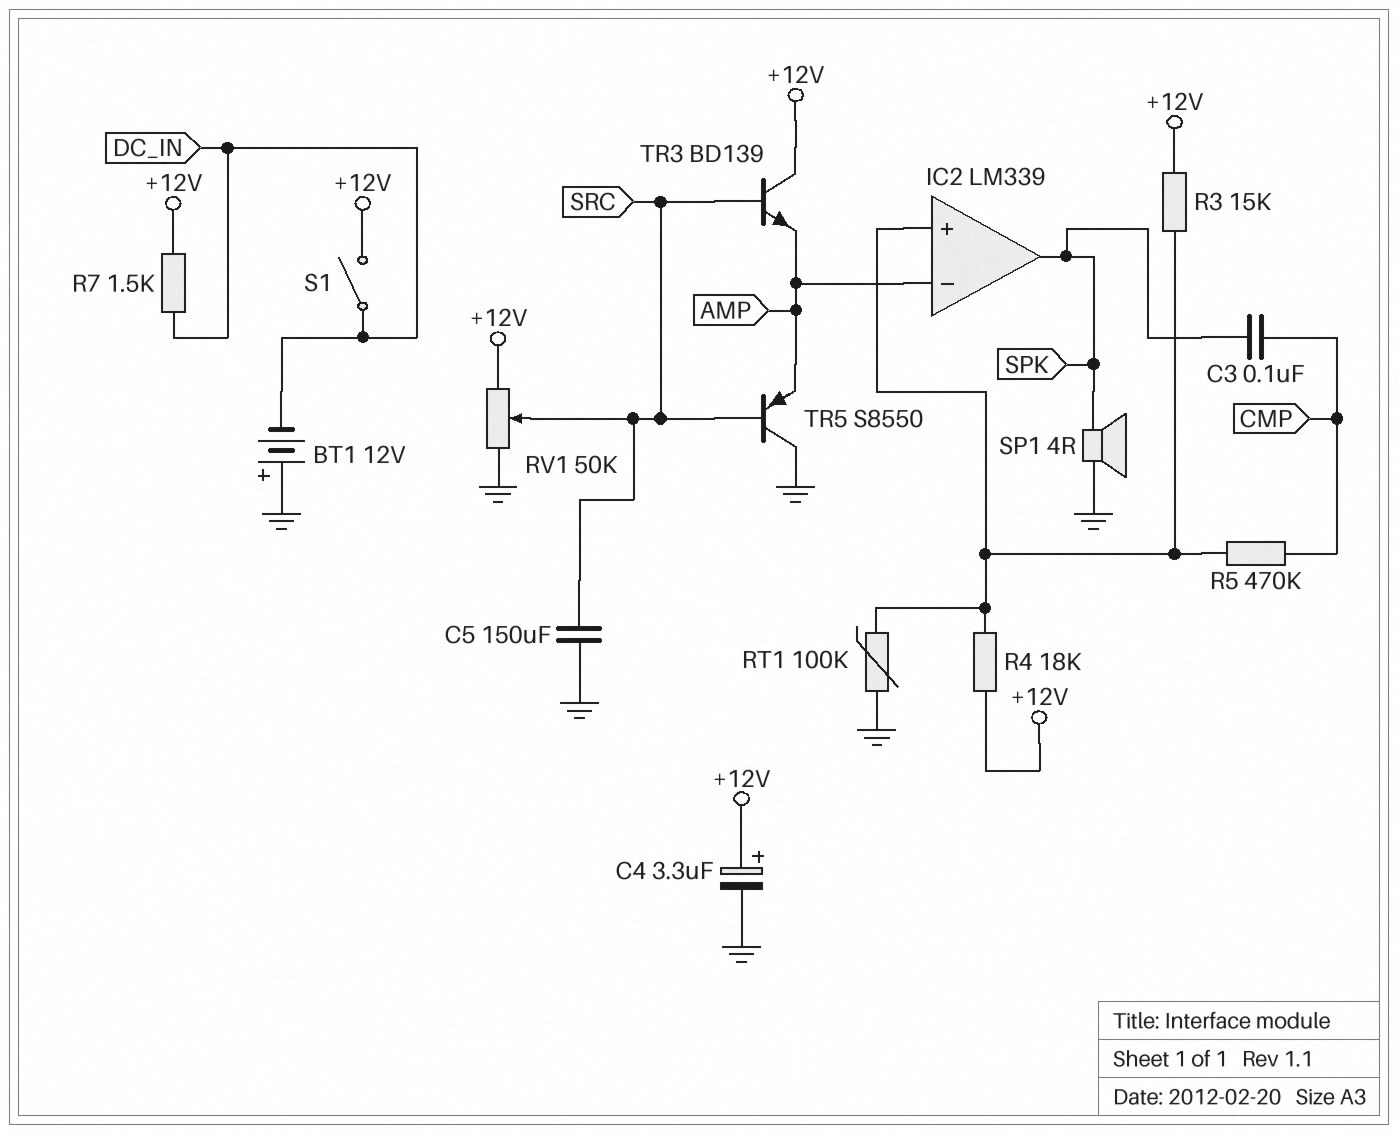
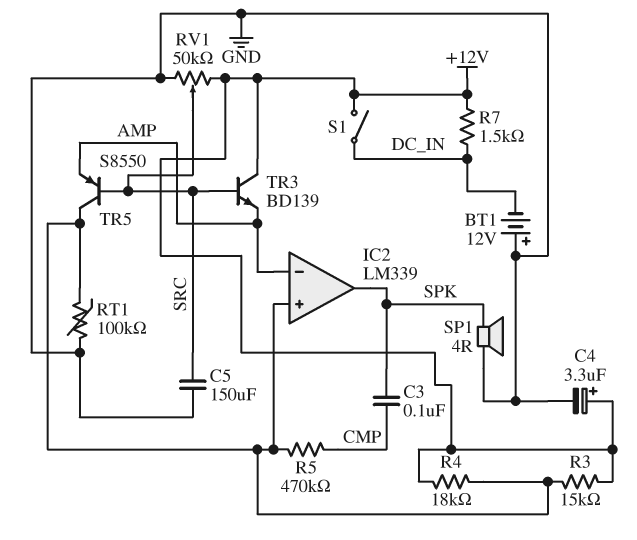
TR5: PNP S8550 (B SRC, C GND, E AMP) -> PNP S8550 (B SRC, C IC2/in+, E AMP)

